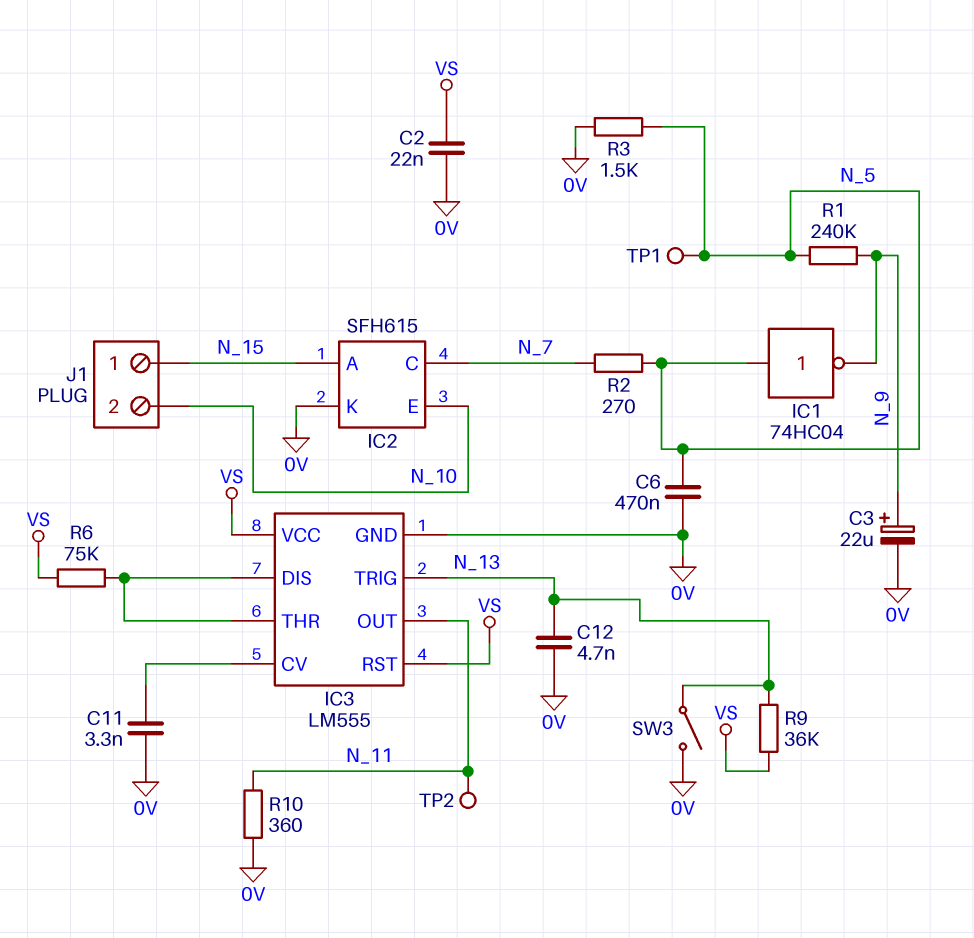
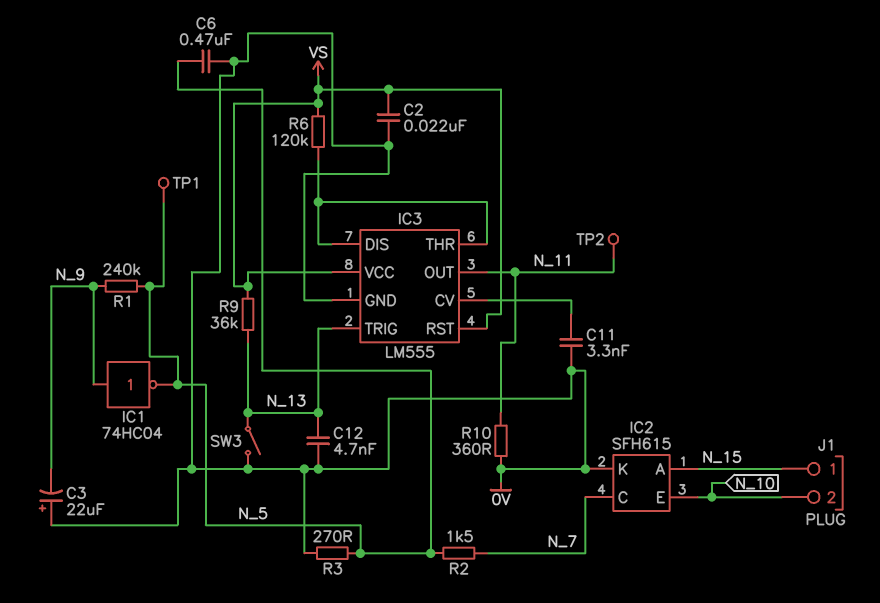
C3: 22uF (plus N_9, minus 0V) -> 22uF (plus 0V, minus N_9)
IC1: NOT 74HC04 (in N_5, out N_9) -> NOT 74HC04 (in N_9, out N_5)
R2: 270 (N_5, N_7) -> 1.5k (N_5, N_7)
R3: 1.5k (0V, N_5) -> 270 (0V, N_5)
R6: 75k (IC3/DIS, VS) -> 120k (IC3/DIS, VS)

